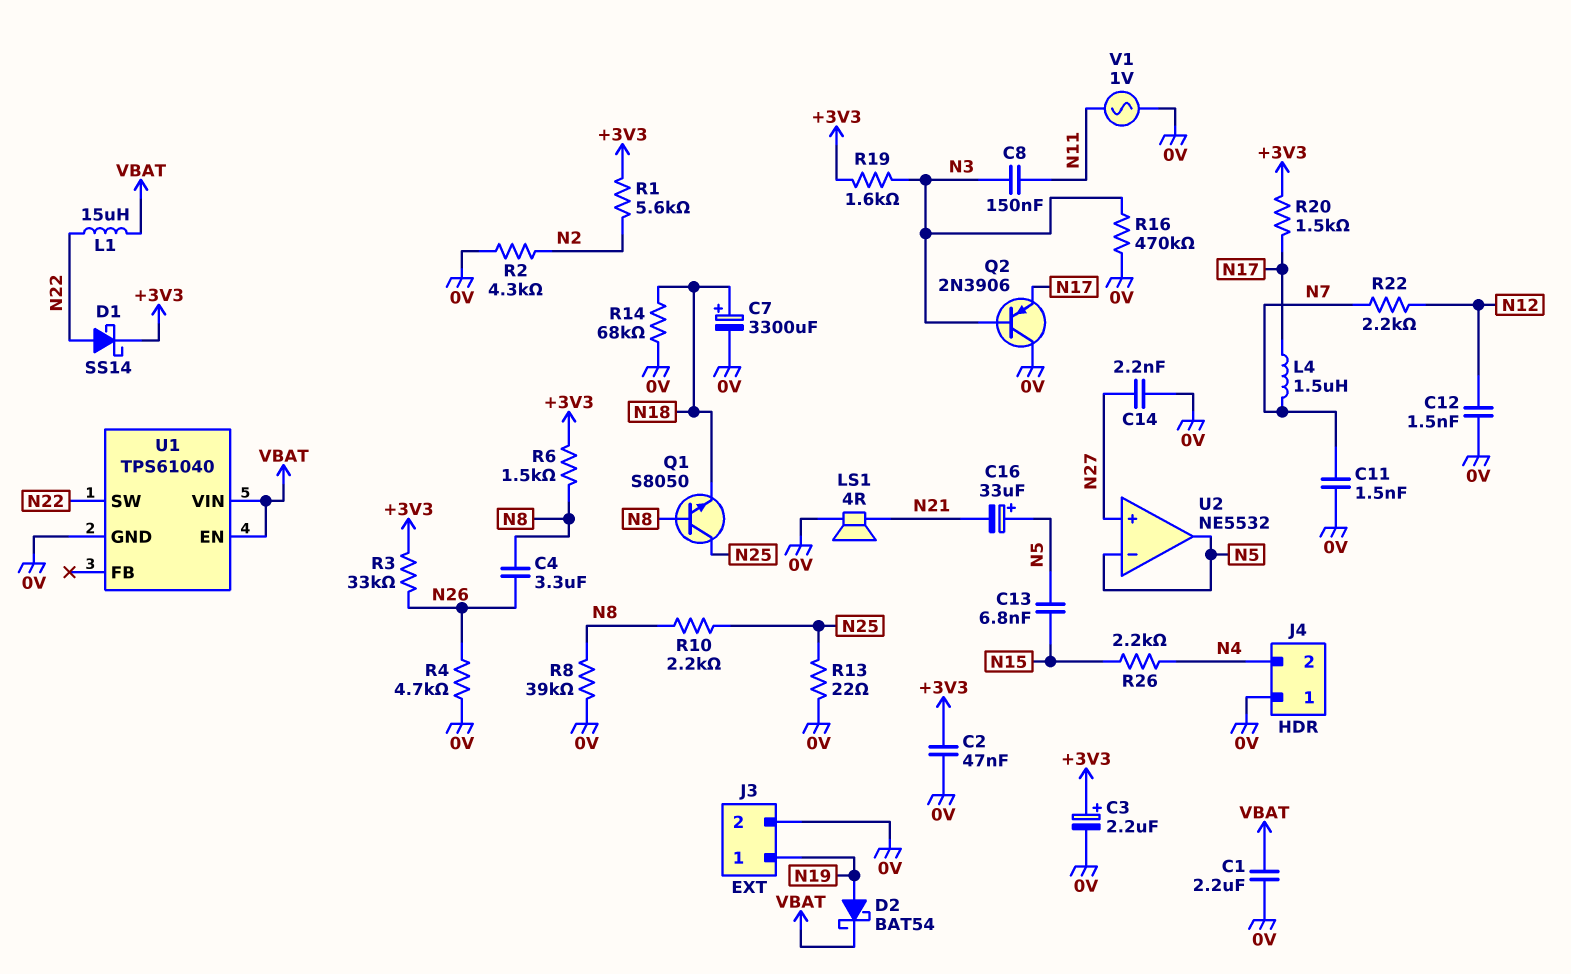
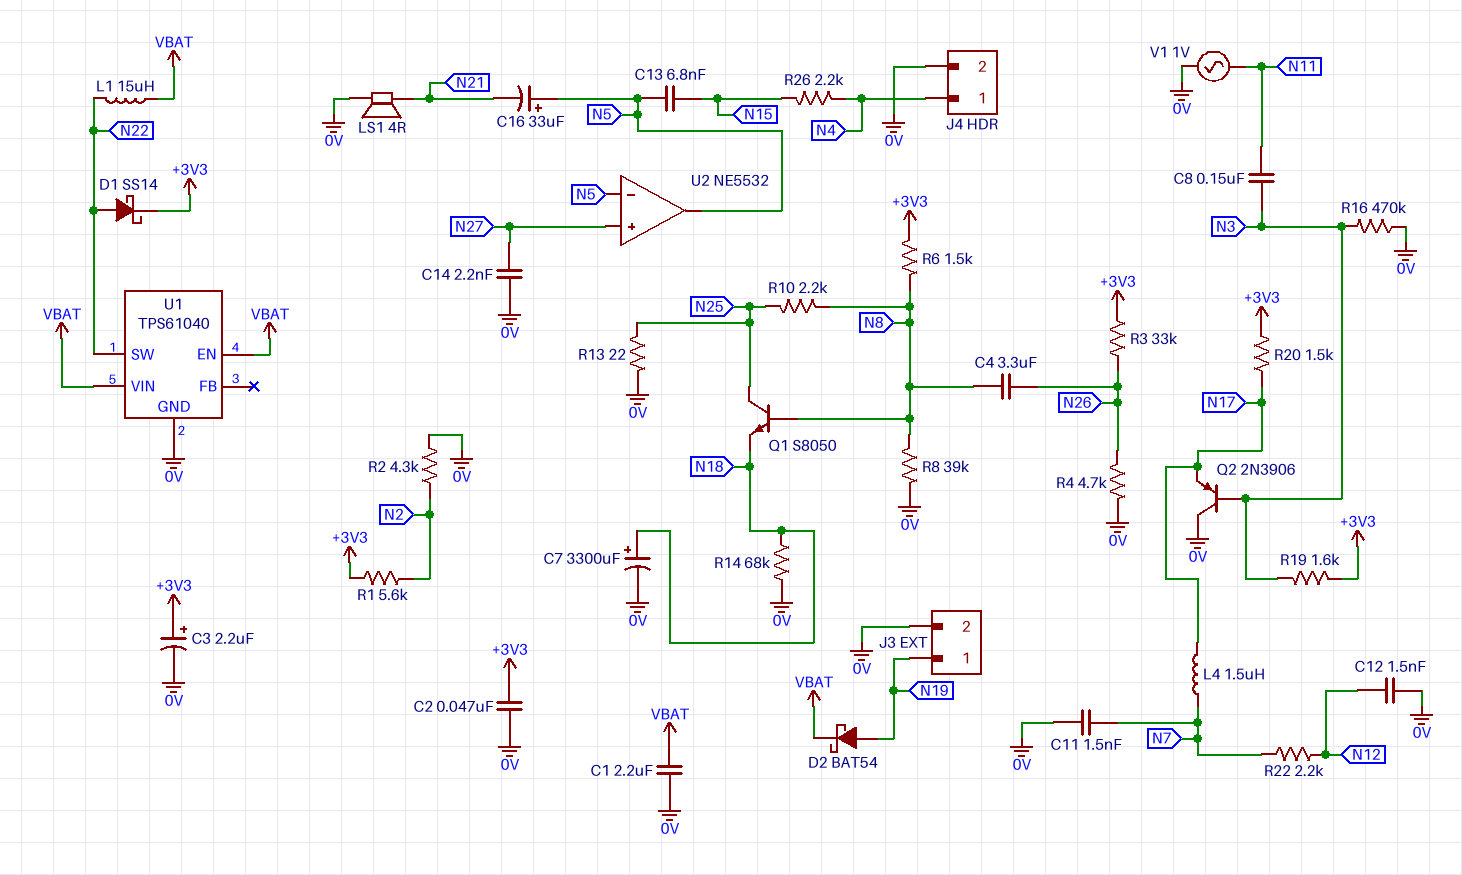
J4 pin 1: 0V -> N4
J4 pin 2: N4 -> 0V

